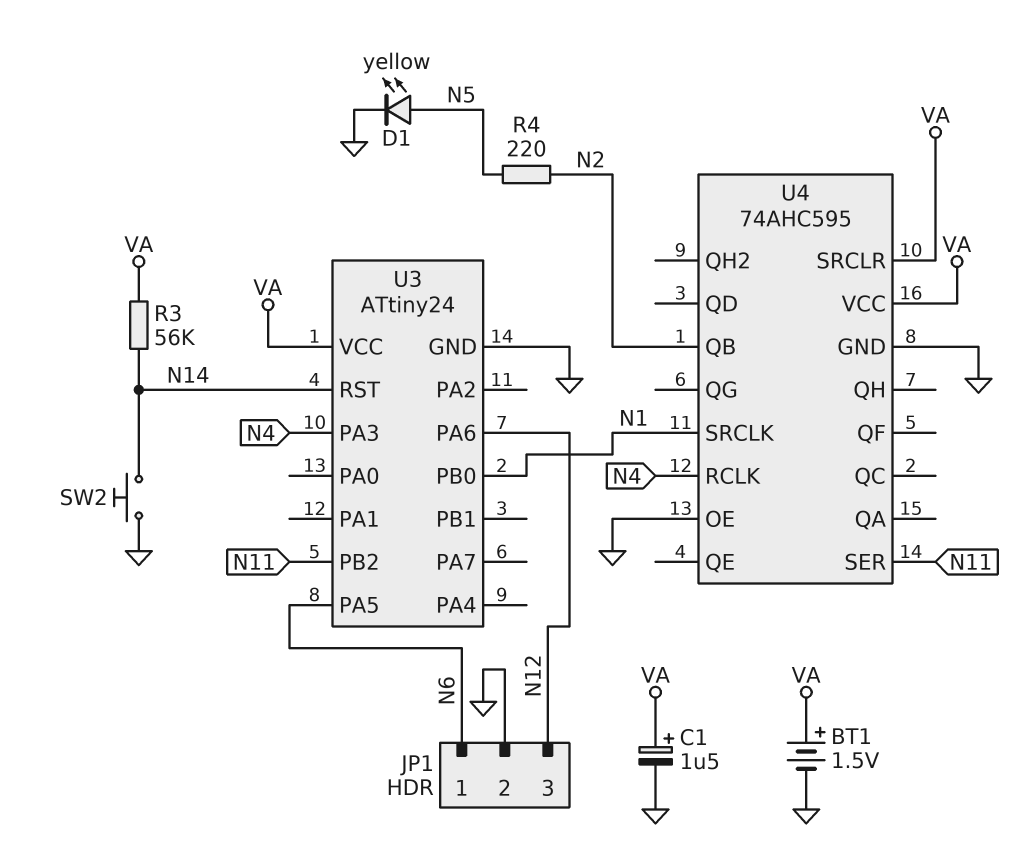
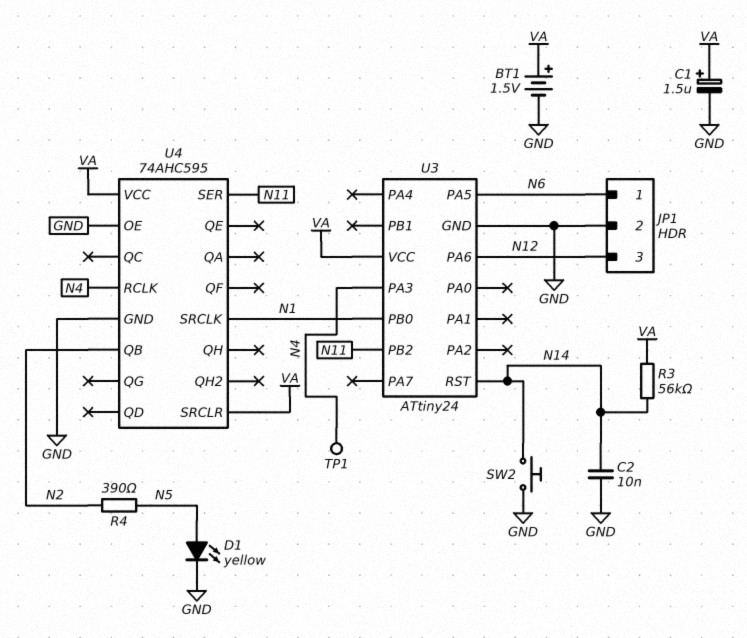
C2: none -> 10nF (GND, N14)
R4: 220 (N2, N5) -> 390 (N2, N5)
TP1: none -> test point (N4)

